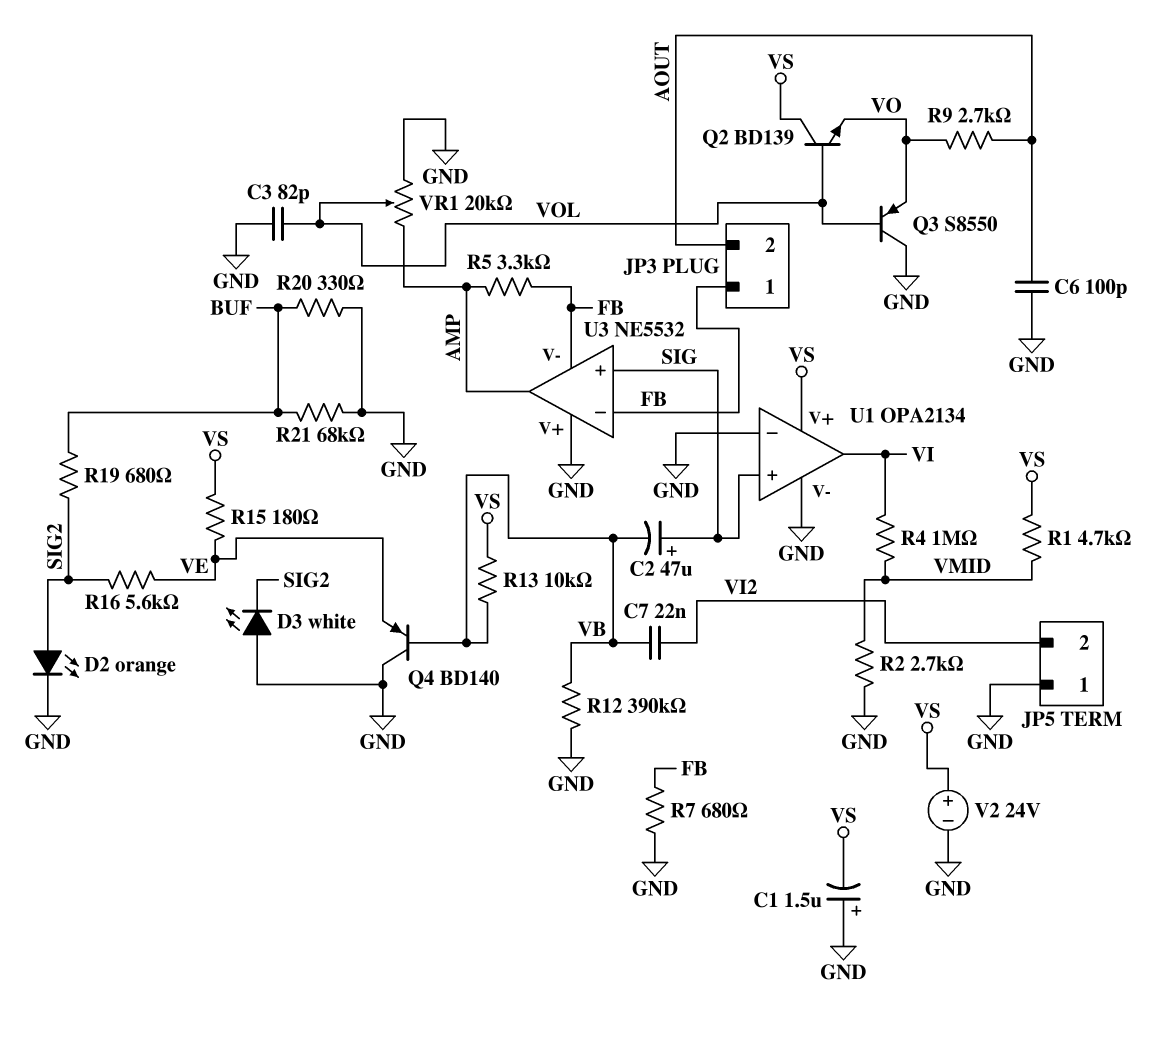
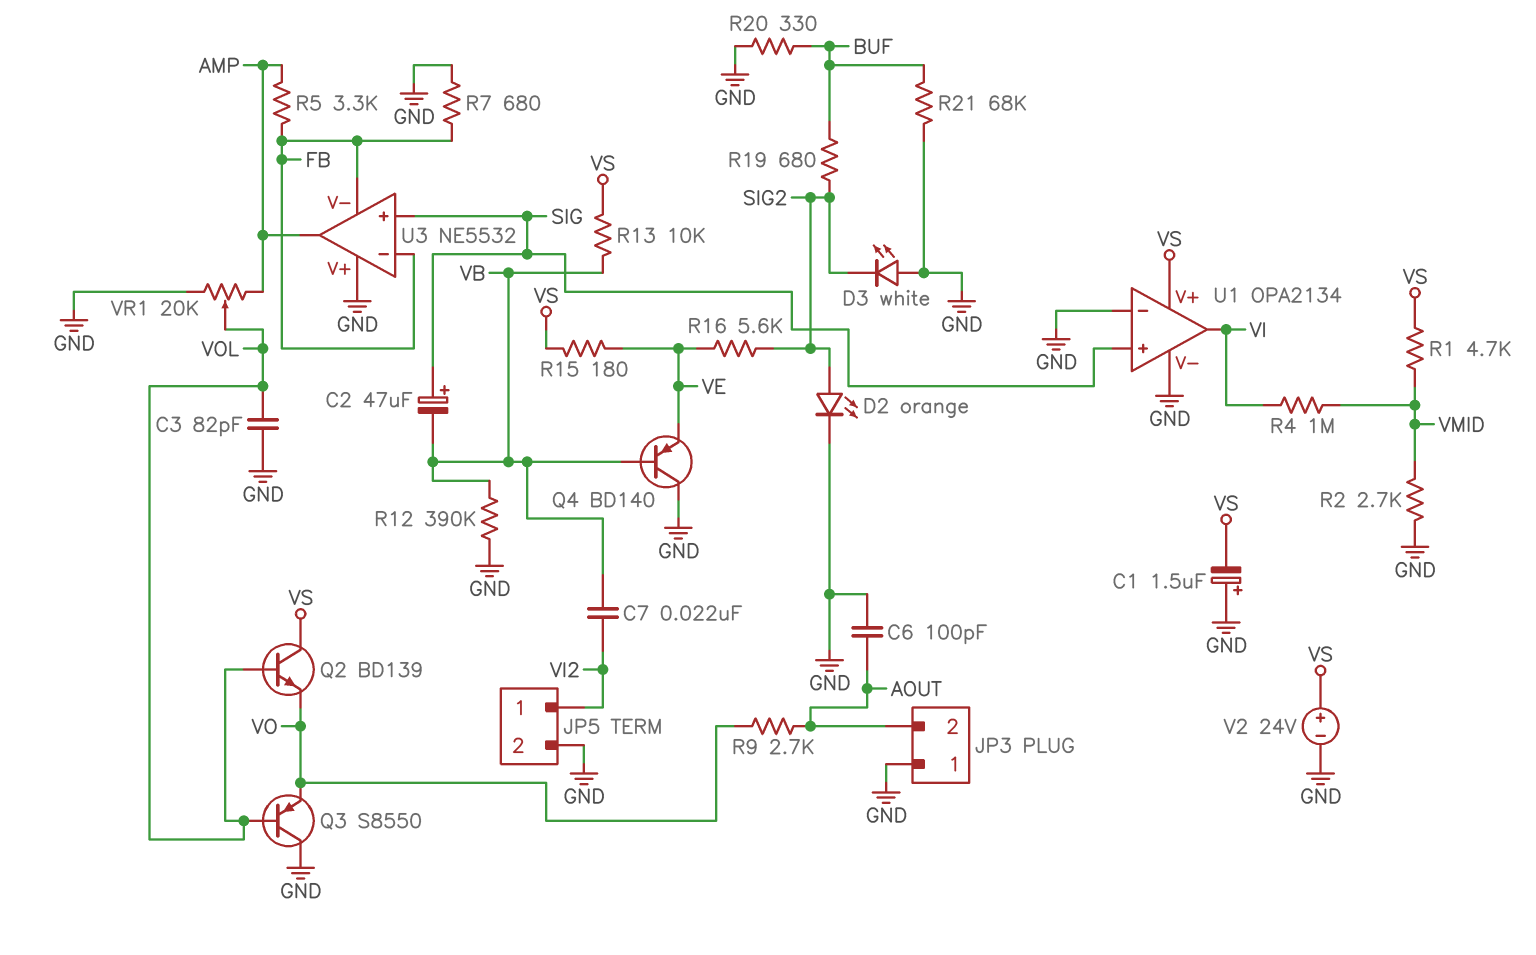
JP3 pin 1: FB -> GND
JP5 pin 1: GND -> VI2
JP5 pin 2: VI2 -> GND

